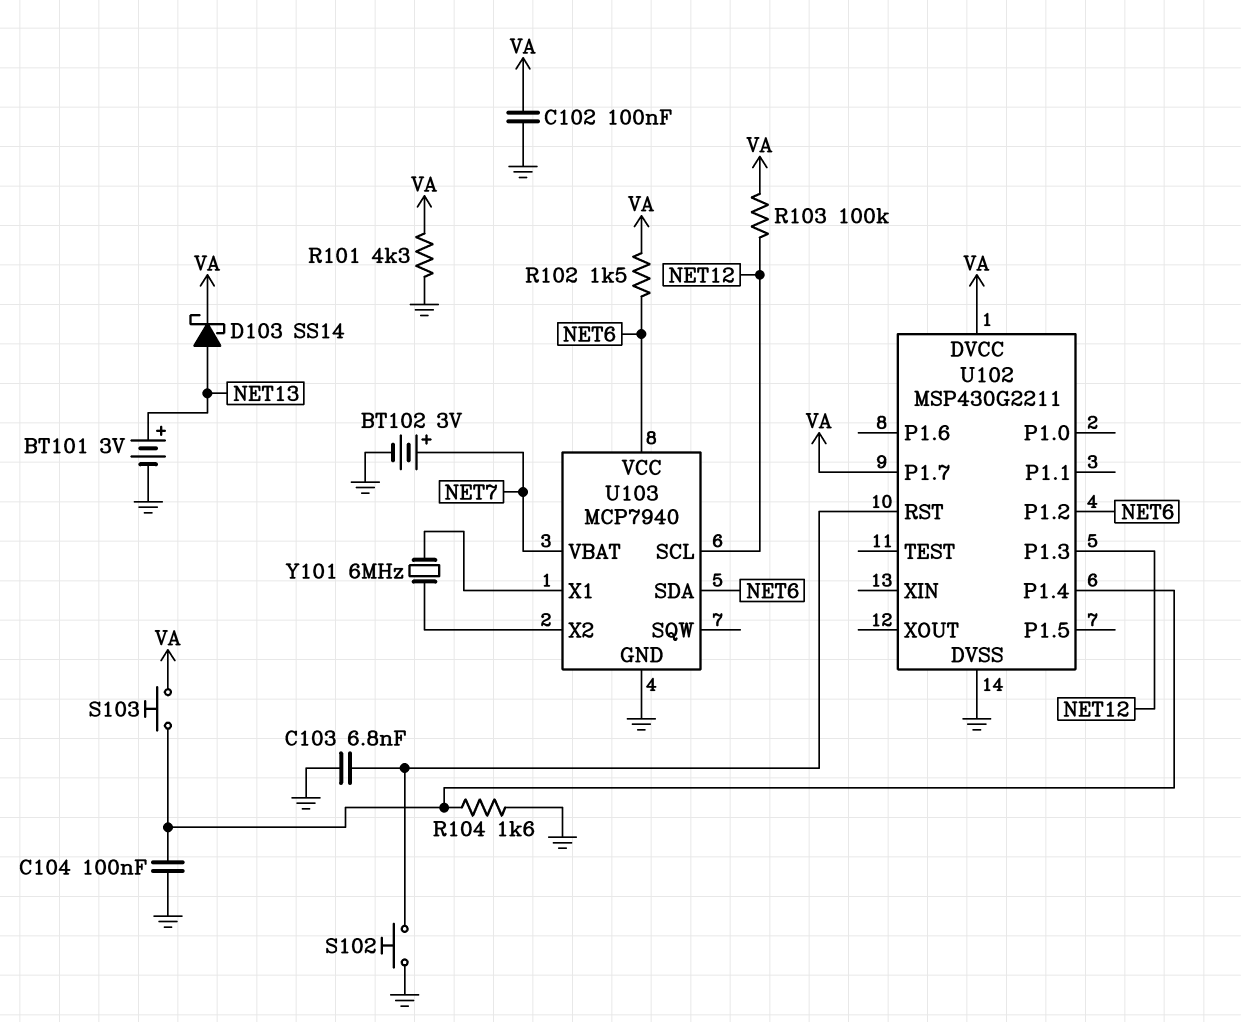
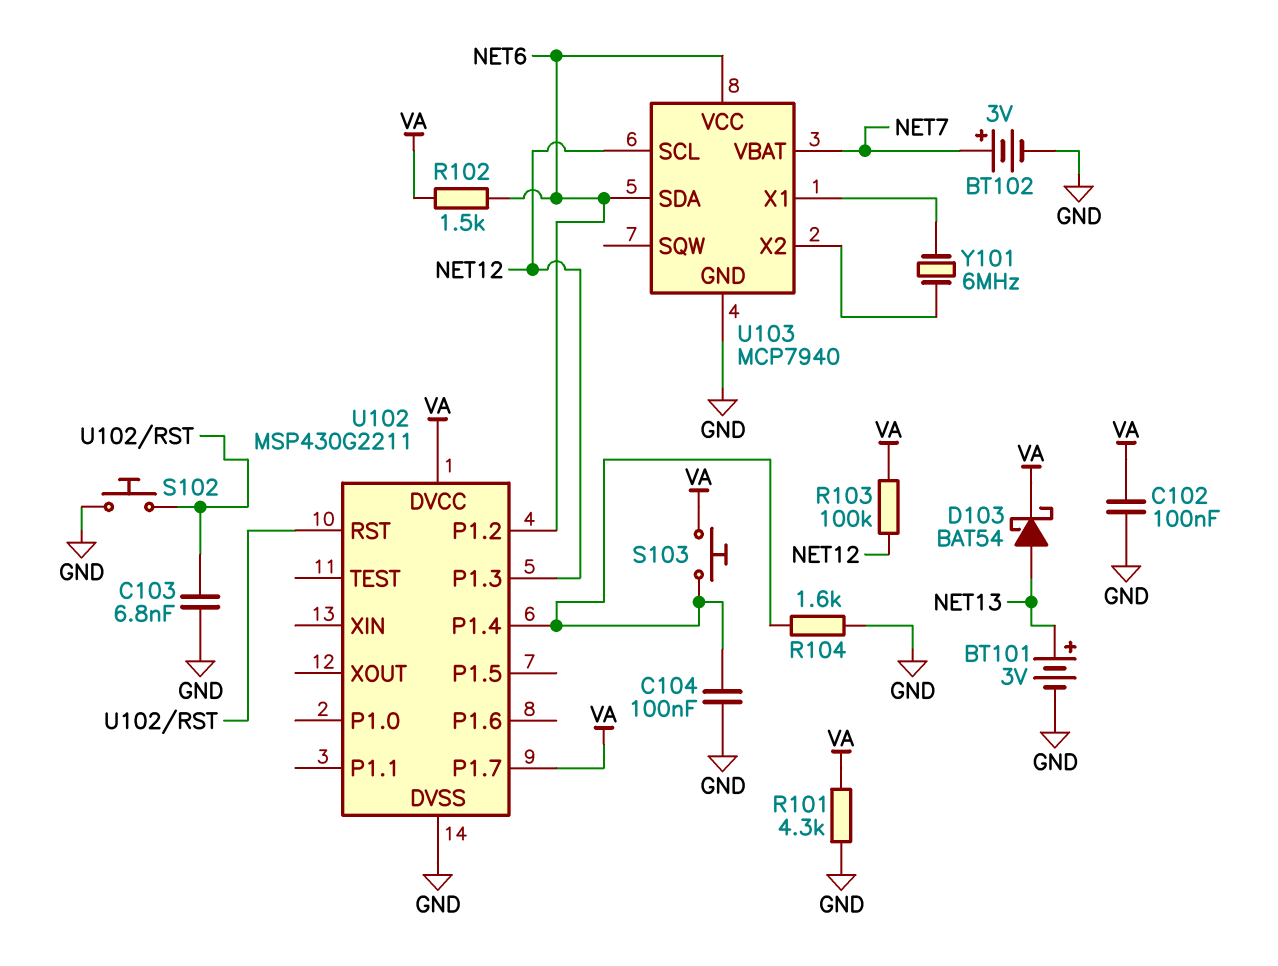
D103: schottky SS14 (A NET13, K VA) -> schottky BAT54 (A NET13, K VA)

